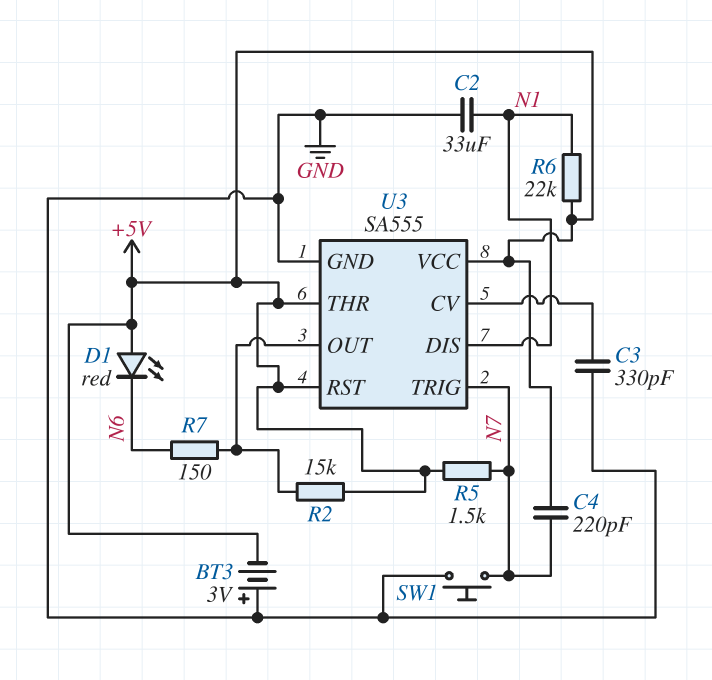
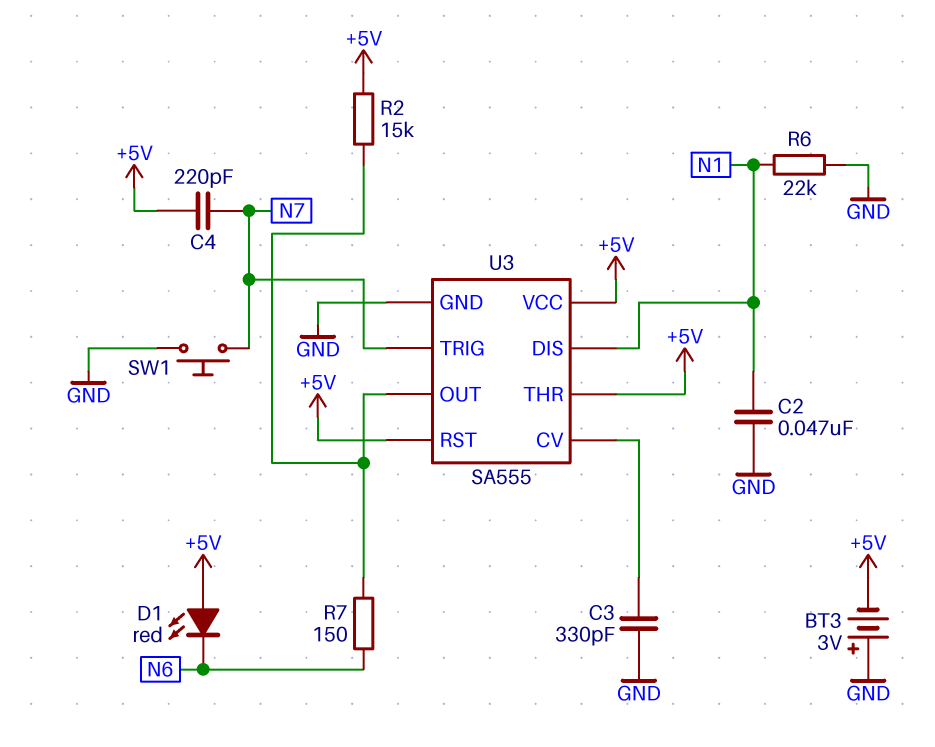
C2: 33uF (GND, N1) -> 47nF (GND, N1)
R5: 1.5k (+5V, N7) -> none
R6: 22k (+5V, N1) -> 22k (GND, N1)

